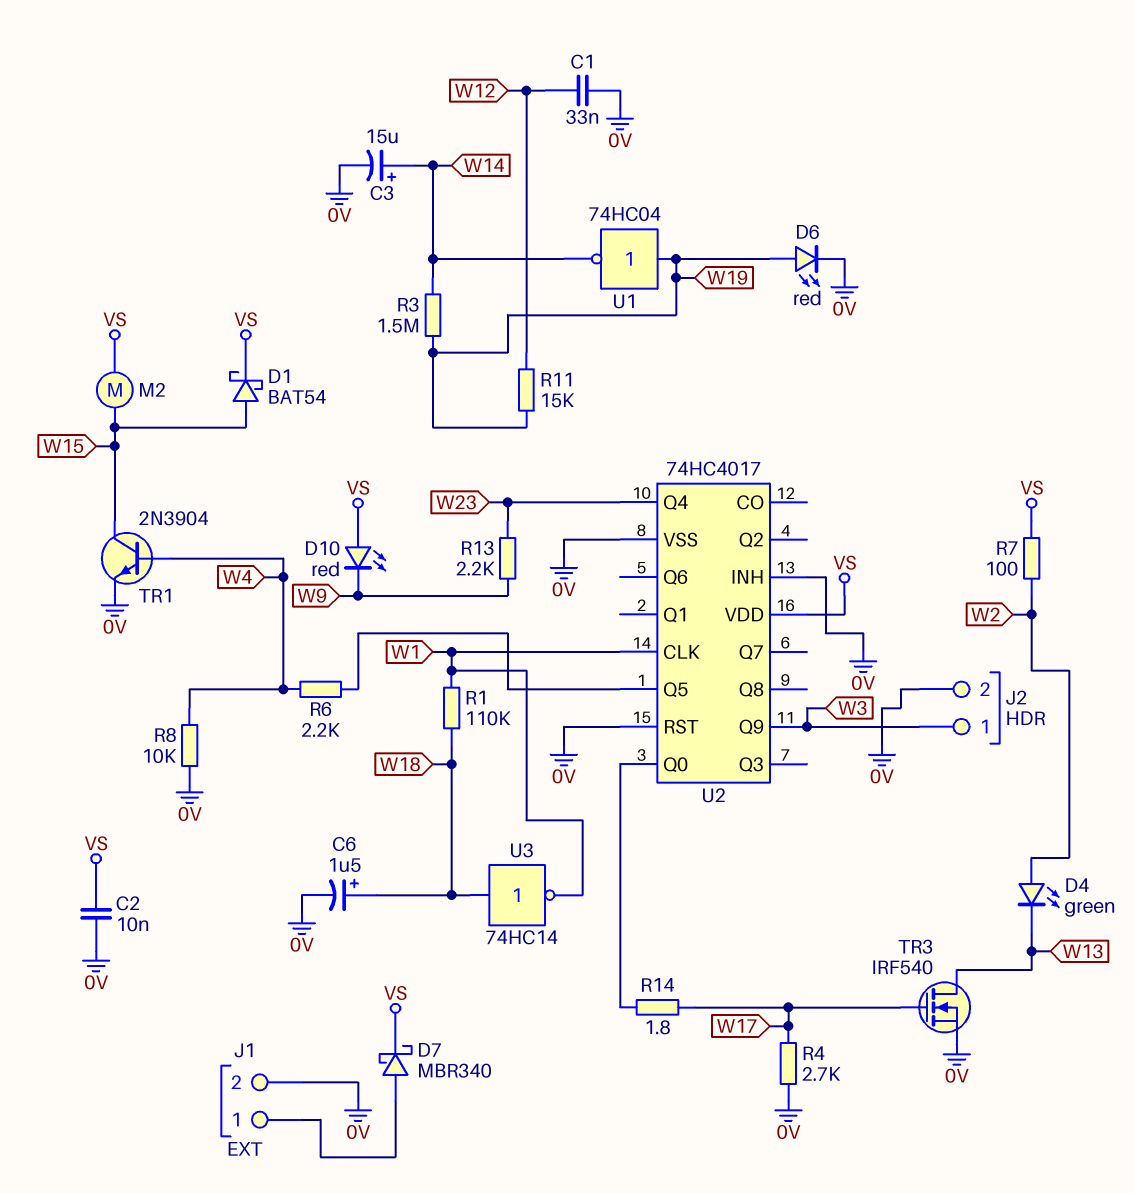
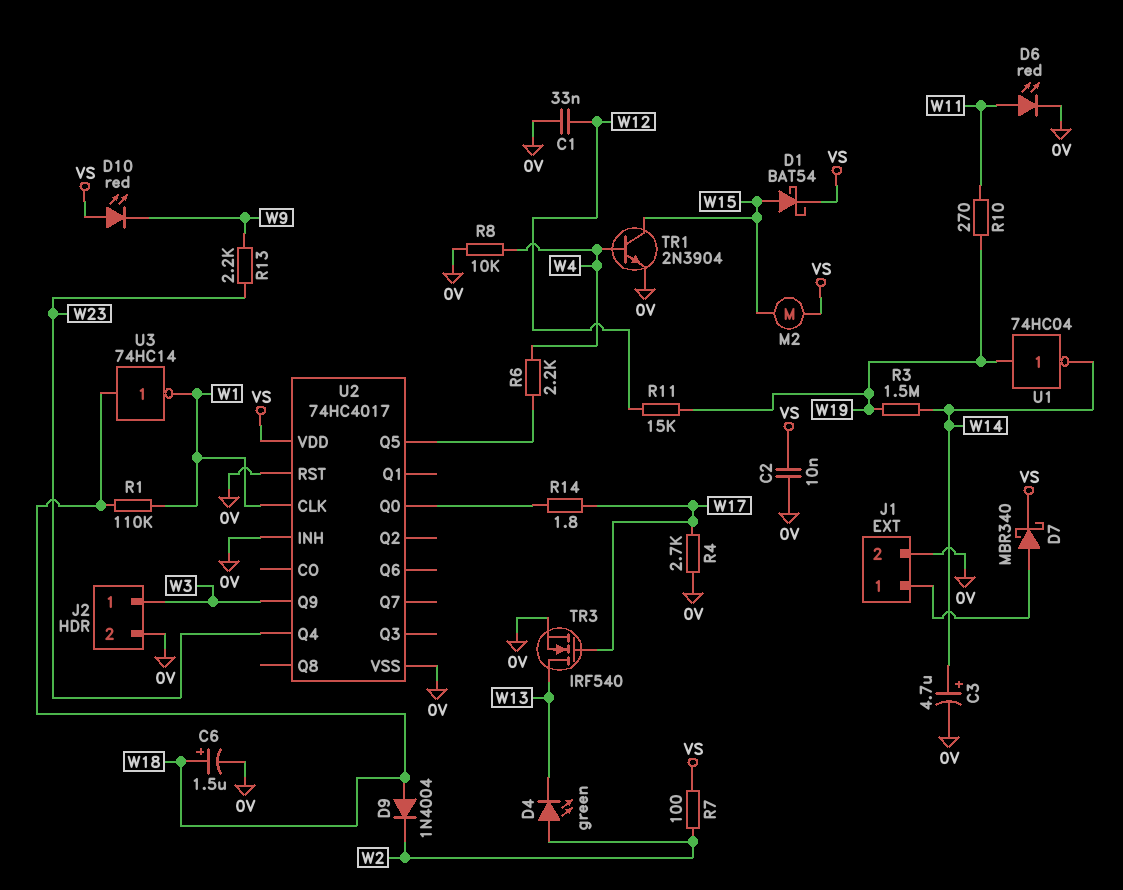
C3: 15uF (plus W14, minus 0V) -> 4.7uF (plus W14, minus 0V)
D6: LED red (A W19, K 0V) -> LED red (A W11, K 0V)
D9: none -> diode 1N4004 (A W18, K W2)
R10: none -> 270 (W11, W19)

